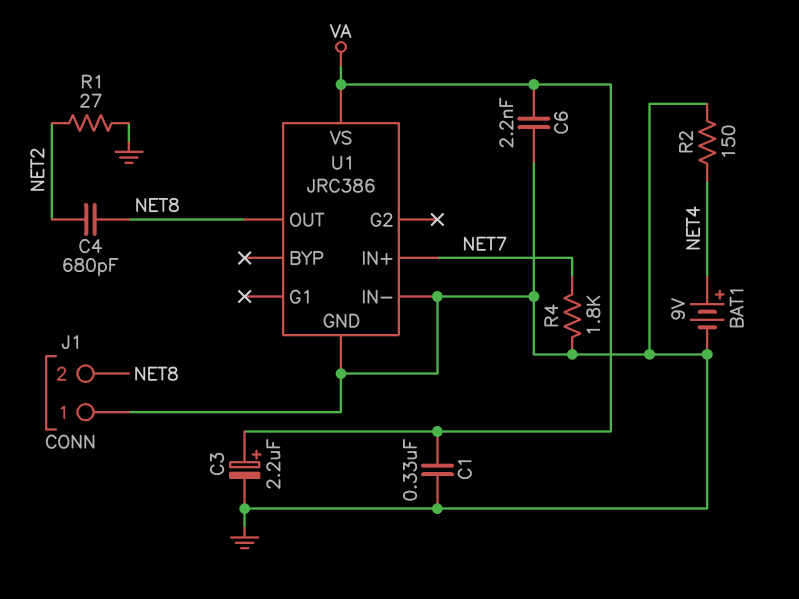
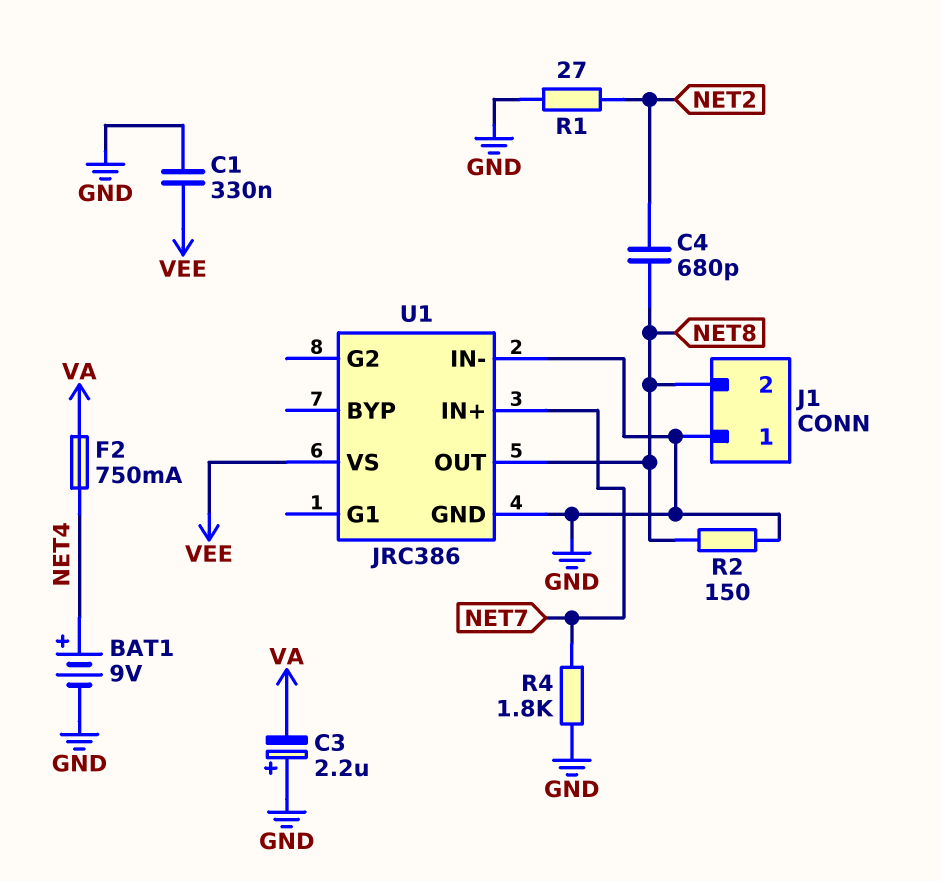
C1: 330nF (GND, VA) -> 330nF (GND, VEE)
C3: 2.2uF (plus VA, minus GND) -> 2.2uF (plus GND, minus VA)
C6: 2.2nF (GND, VA) -> none
F2: none -> 750mA (NET4, VA)
R2: 150 (GND, NET4) -> 150 (GND, NET8)
U1 pin VS: VA -> VEE

